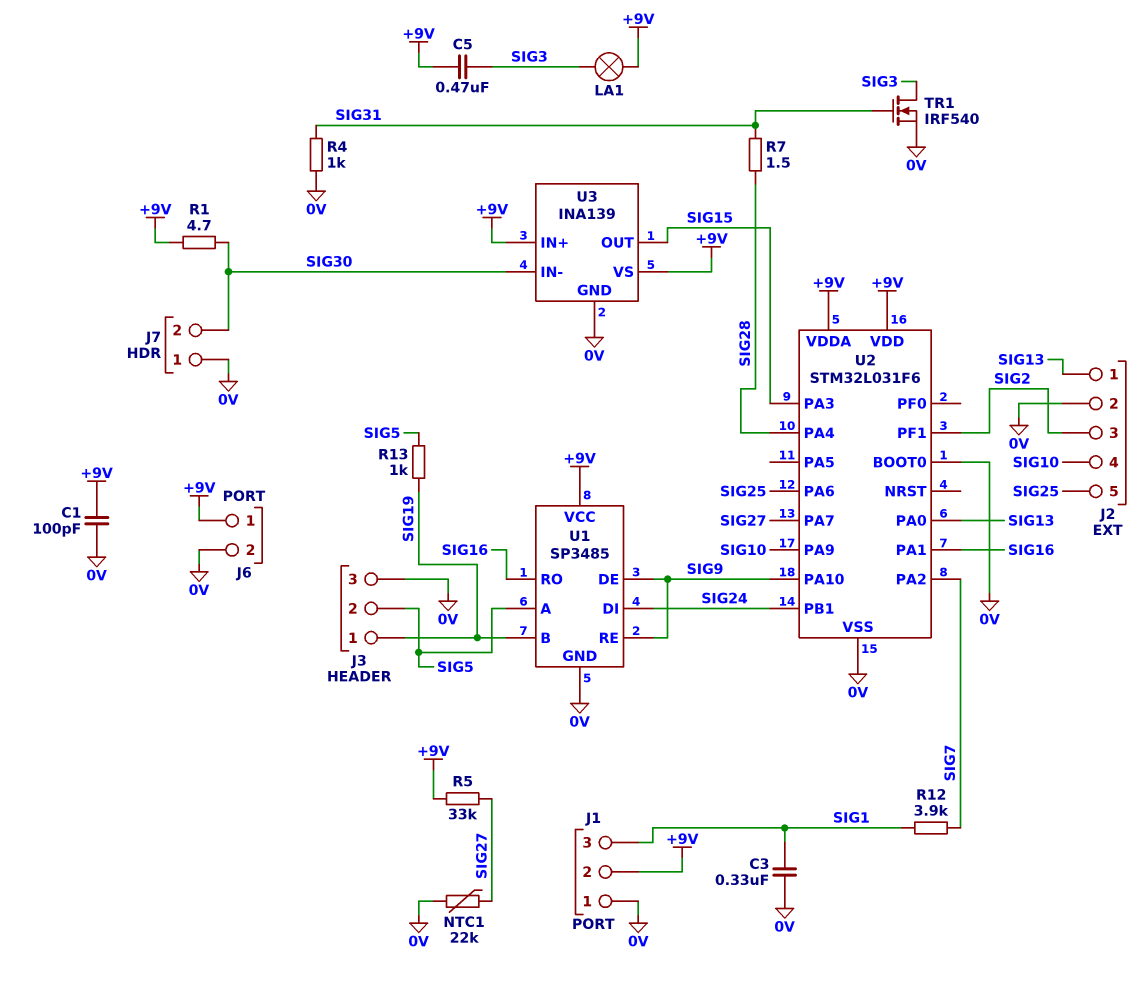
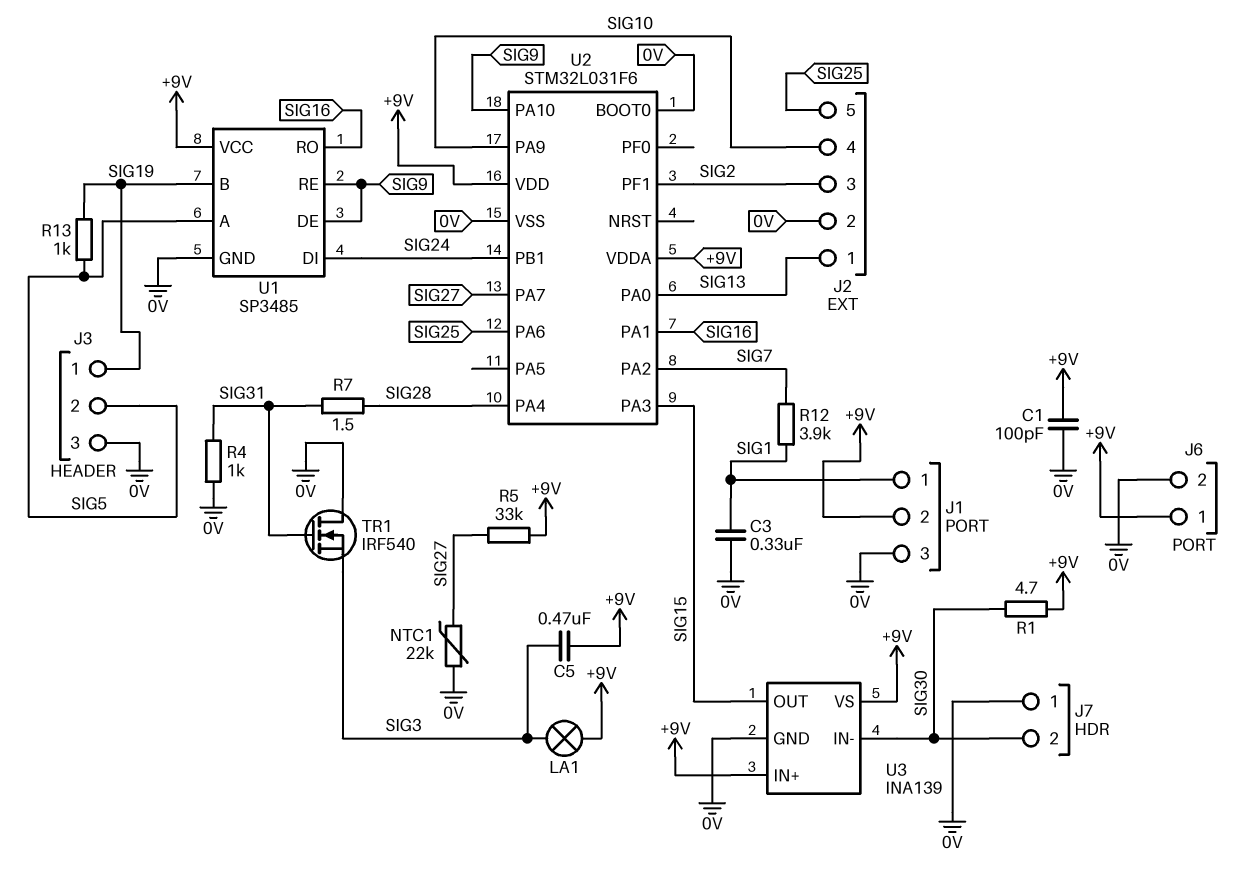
J1 pin 1: 0V -> SIG1
J1 pin 3: SIG1 -> 0V
TR1: NMOS IRF540 (G SIG31, D SIG3, S 0V) -> NMOS IRF540 (G SIG31, D 0V, S SIG3)

